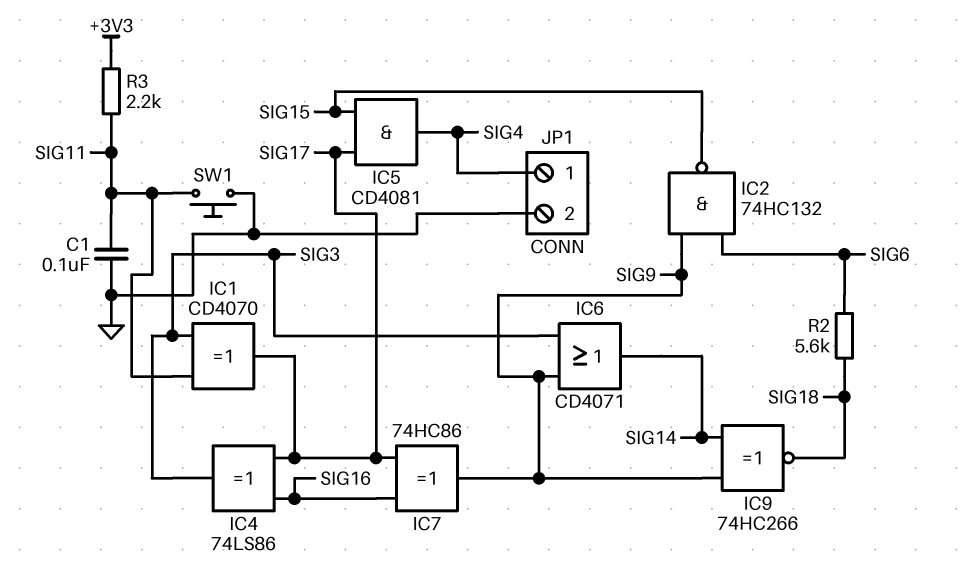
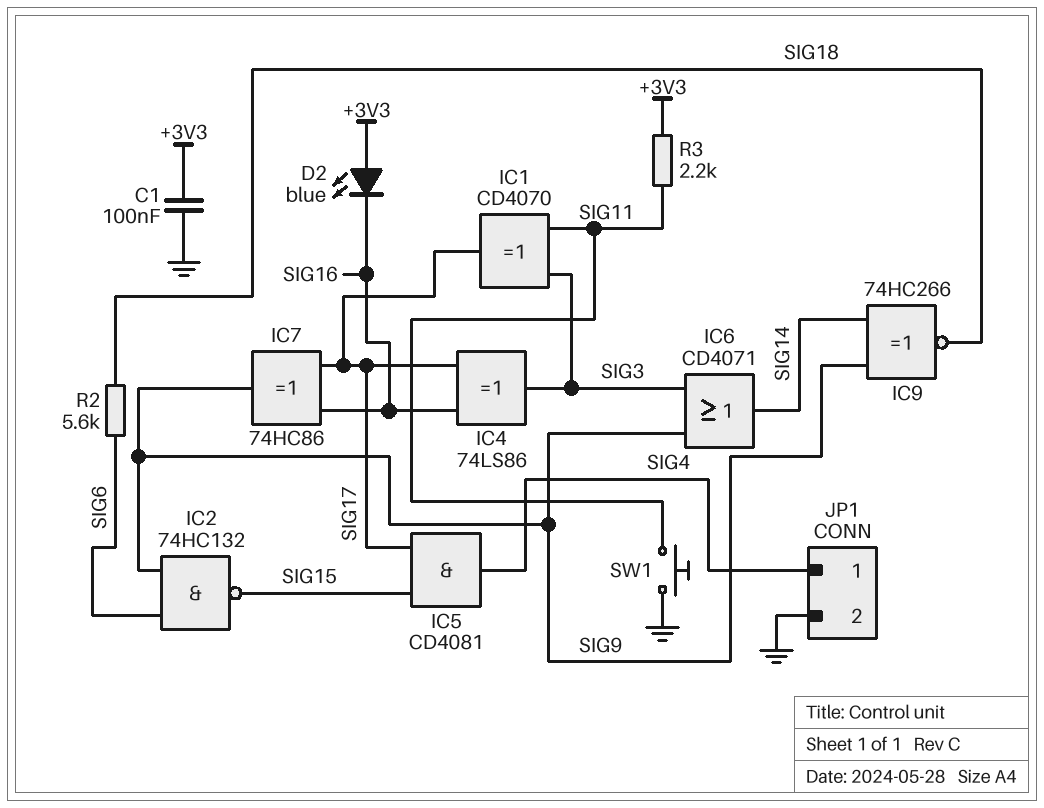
C1: 100nF (GND, SIG11) -> 100nF (+3V3, GND)
D2: none -> LED blue (A +3V3, K SIG16)

